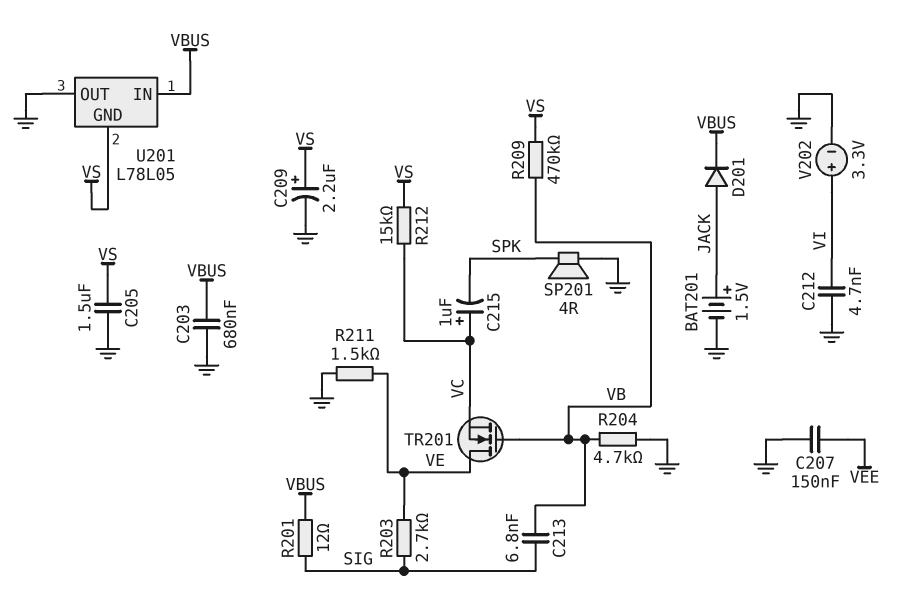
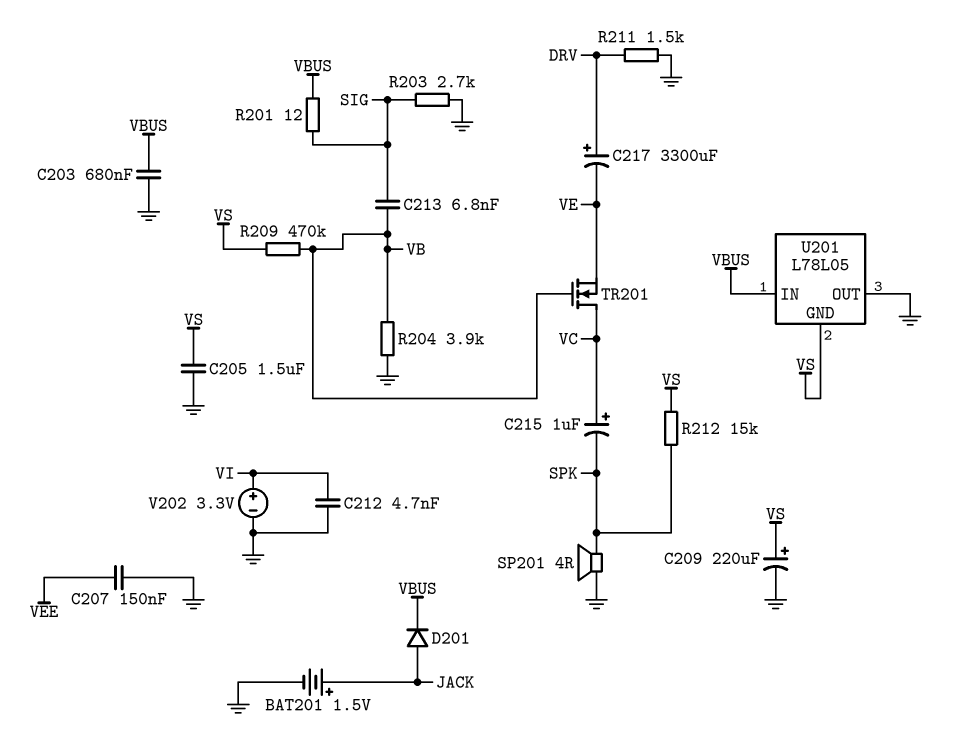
C209: 2.2uF (plus VS, minus GND) -> 220uF (plus VS, minus GND)
C217: none -> 3300uF (plus DRV, minus VE)
R203: 2.7k (SIG, VE) -> 2.7k (GND, SIG)
R204: 4.7k (GND, VB) -> 3.9k (GND, VB)
R211: 1.5k (GND, VE) -> 1.5k (DRV, GND)
R212: 15k (VC, VS) -> 15k (SPK, VS)
TR201: NMOS (G VB, D VE, S VC) -> NMOS (G VB, D VC, S VE)

